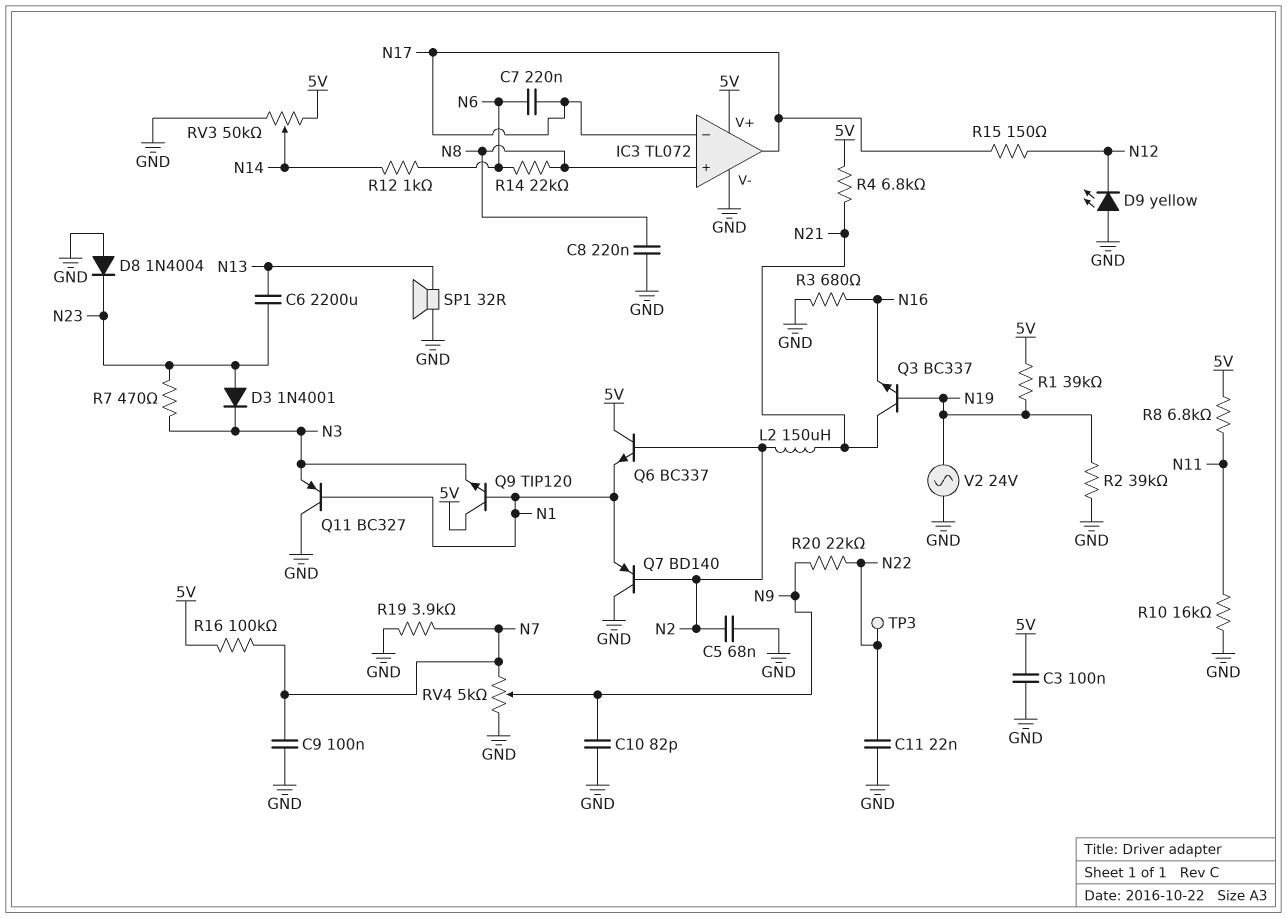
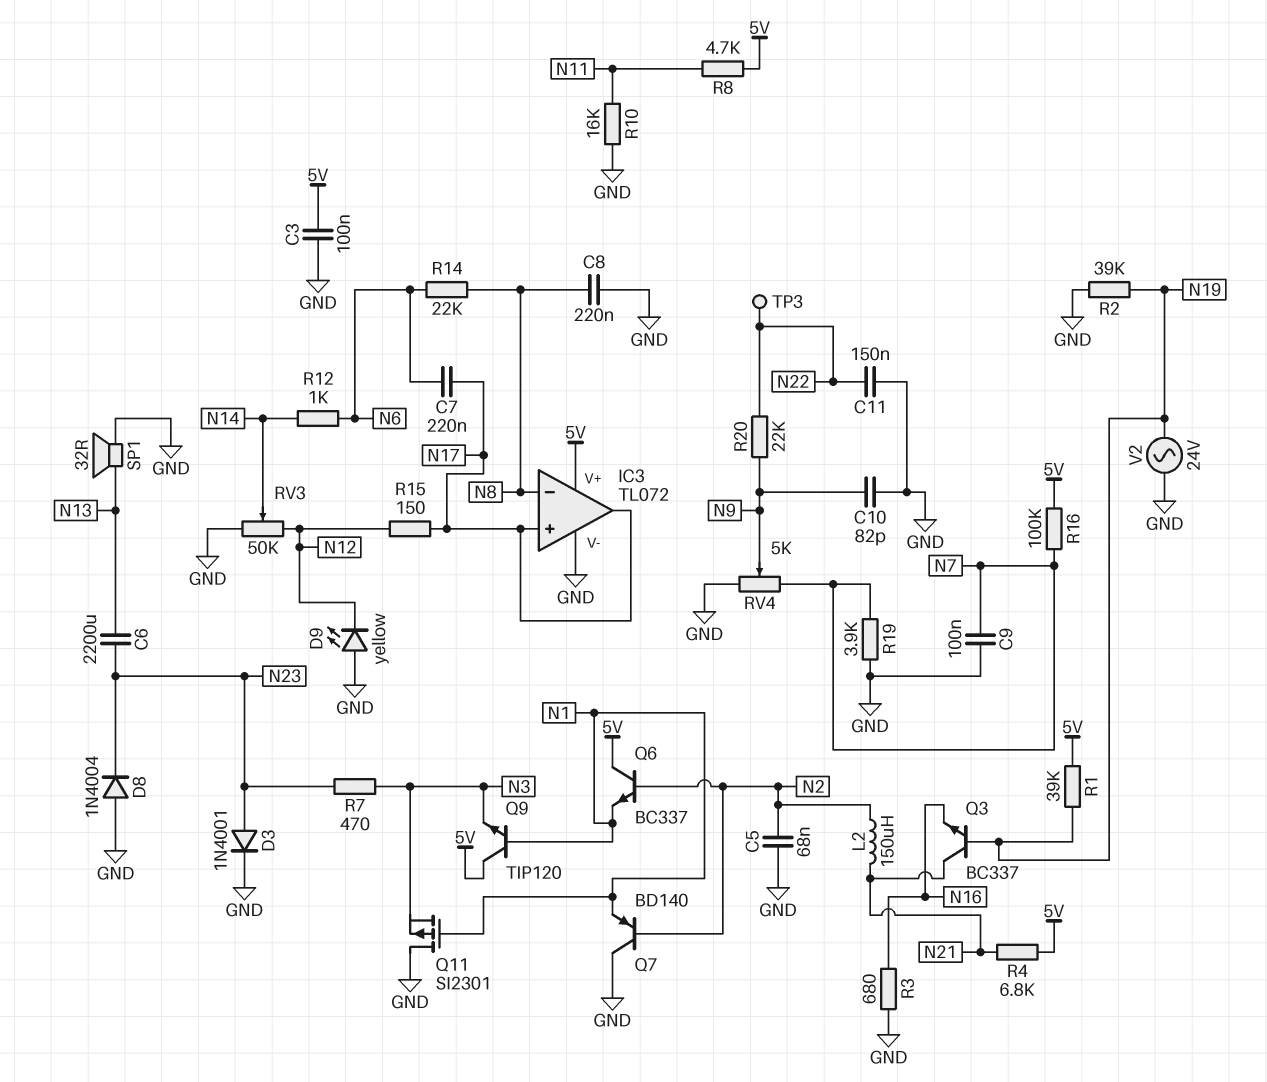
C11: 22nF (GND, N22) -> 150nF (GND, N22)
D3: diode 1N4001 (A N23, K N3) -> diode 1N4001 (A N23, K GND)
IC3 pin in+: N8 -> N17
IC3 pin in-: N17 -> N8
Q11: PNP BC327 (B N1, C GND, E N3) -> PMOS SI2301 (G N1, D GND, S N3)
R8: 6.8k (5V, N11) -> 4.7k (5V, N11)
RV3: 50k (5V, GND, wiper N14) -> 50k (GND, N12, wiper N14)

